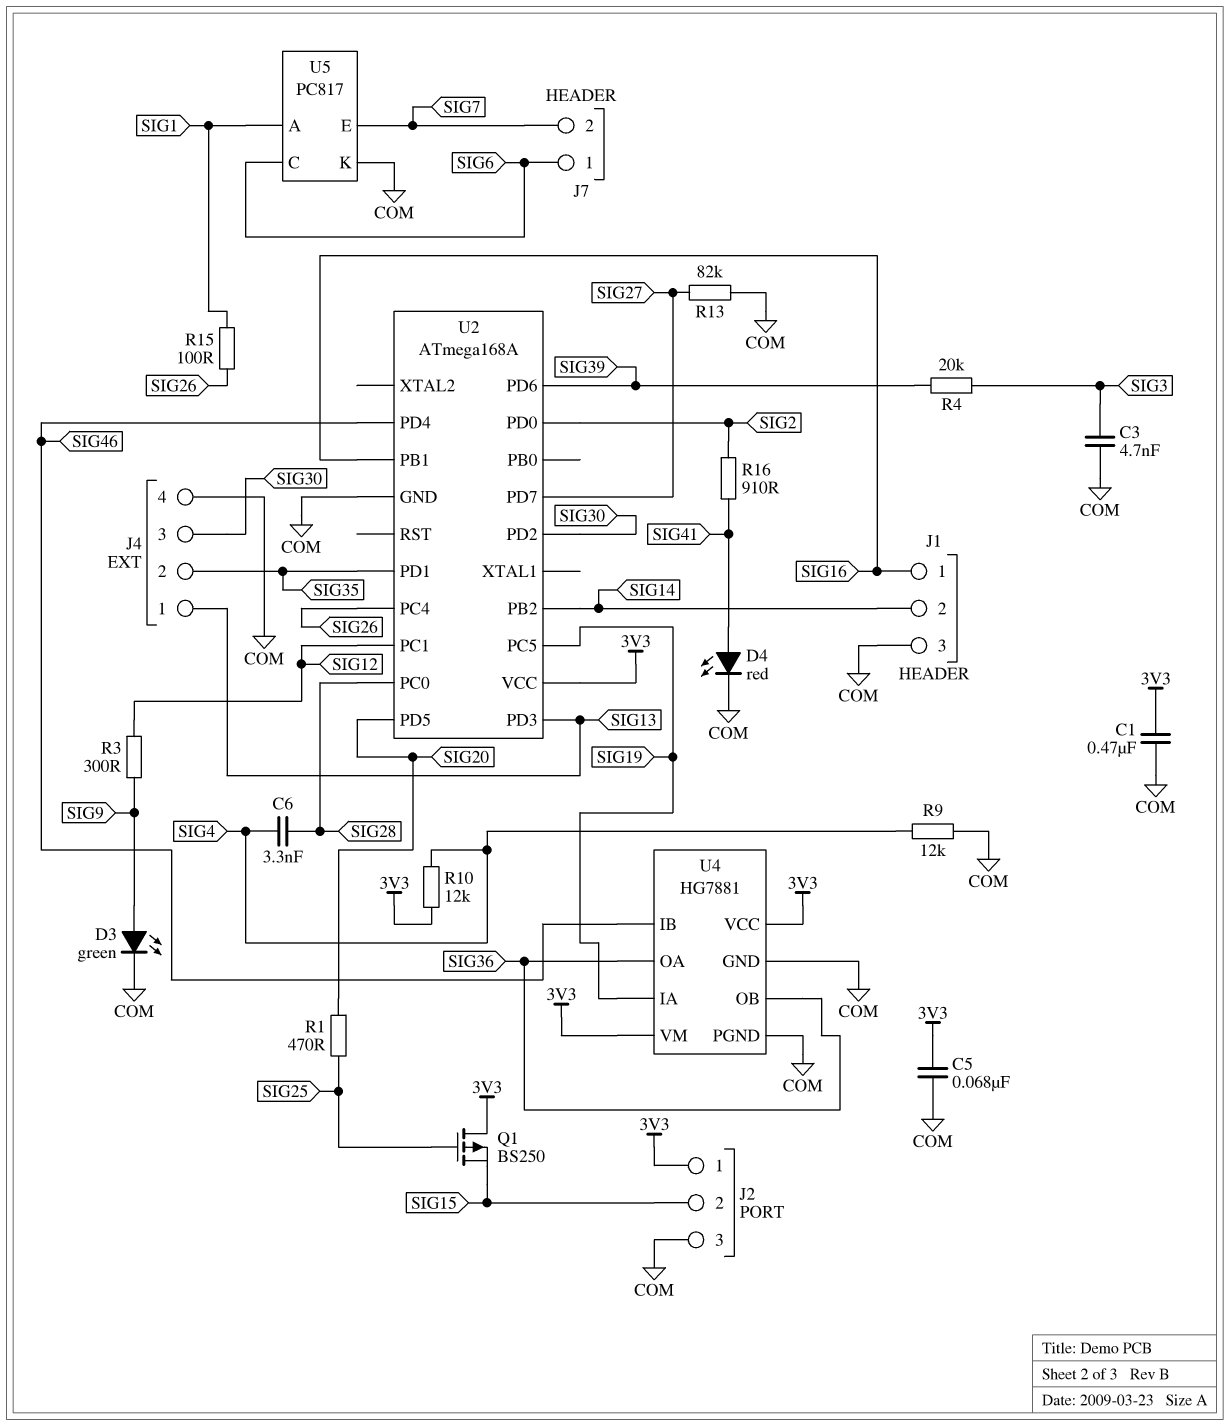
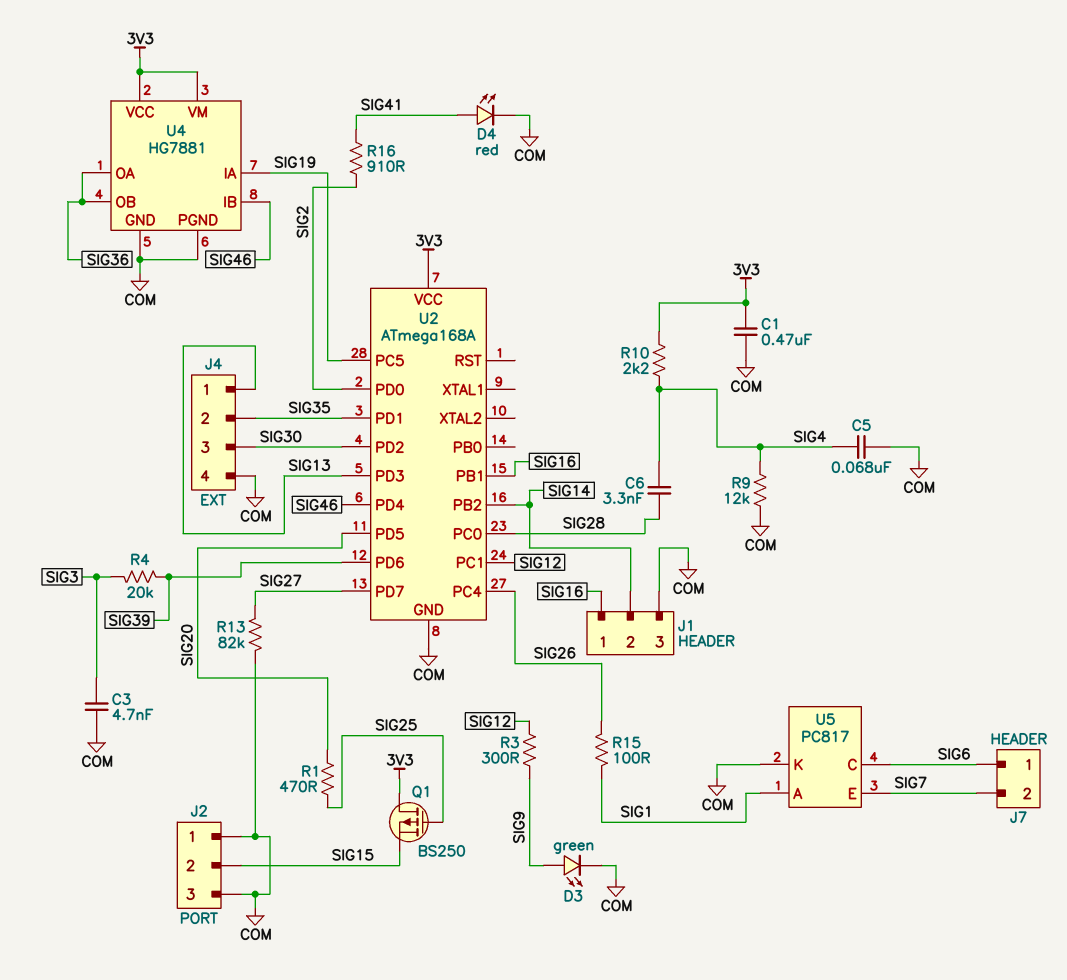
C5: 68nF (3V3, COM) -> 68nF (COM, SIG4)
J2 pin 1: 3V3 -> COM
R10: 12k (3V3, SIG4) -> 2.2k (3V3, SIG4)

